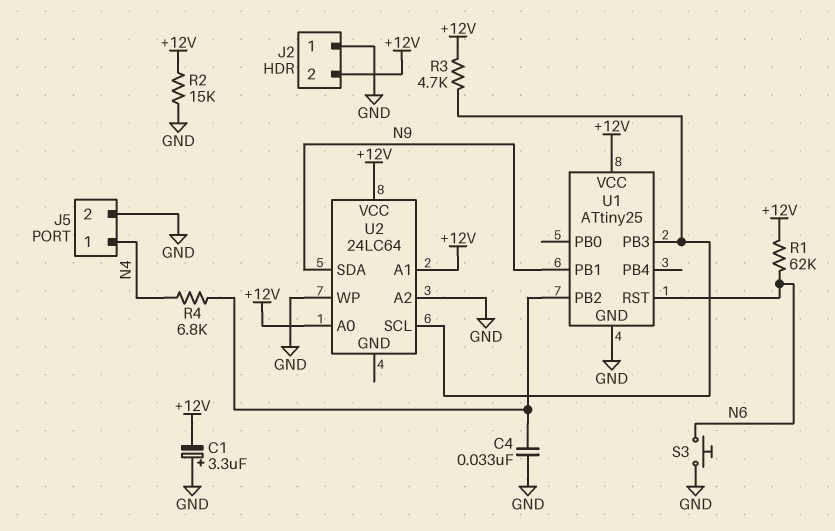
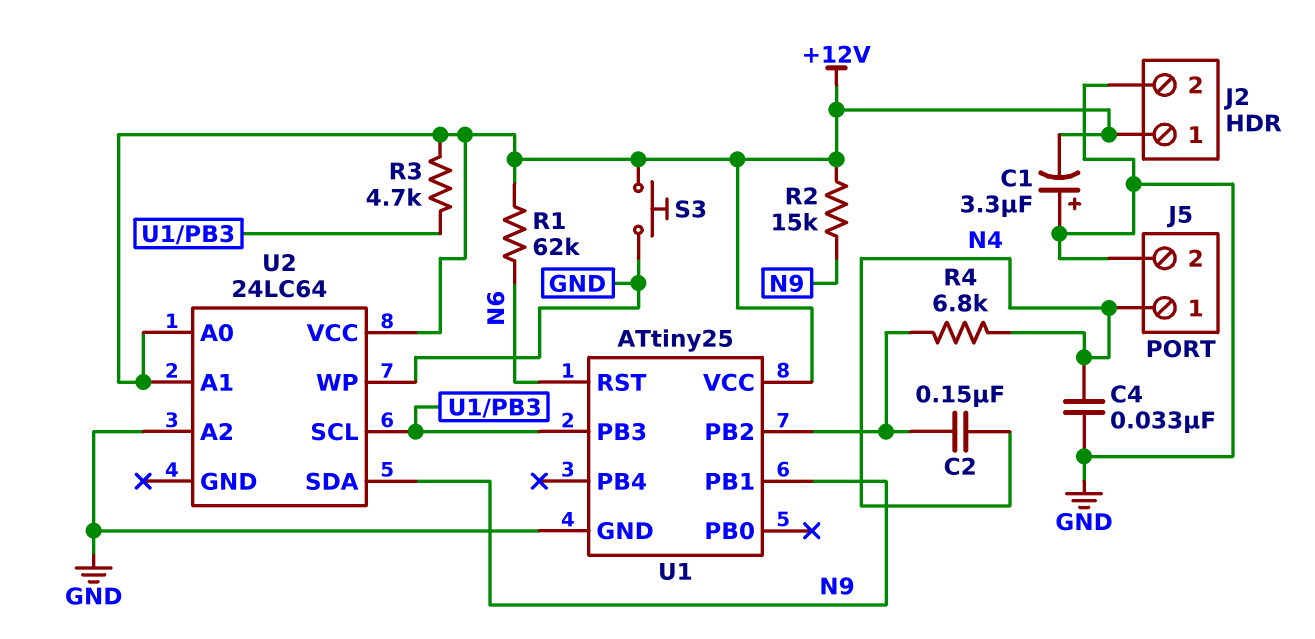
C2: none -> 150nF (N4, U1/PB2)
C4: 33nF (GND, U1/PB2) -> 33nF (GND, N4)
J2 pin 1: GND -> +12V
J2 pin 2: +12V -> GND
R2: 15k (+12V, GND) -> 15k (+12V, N9)
S3: button (GND, N6) -> button (+12V, GND)

